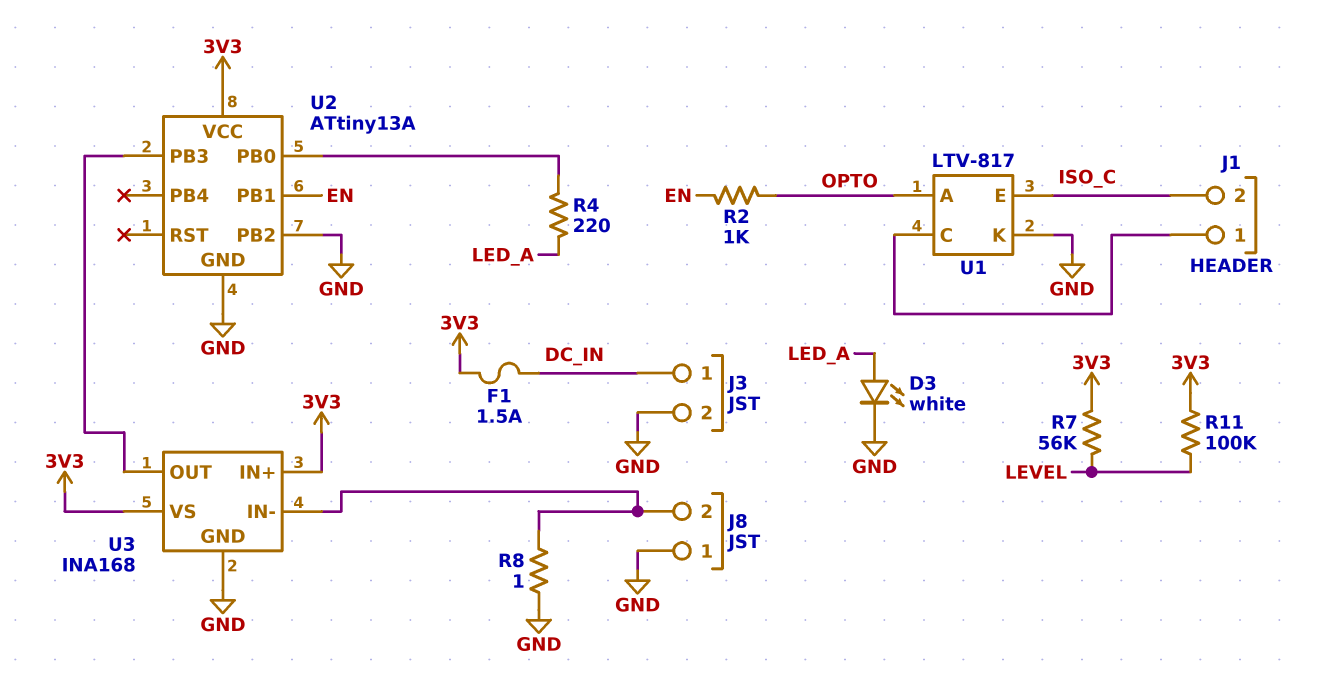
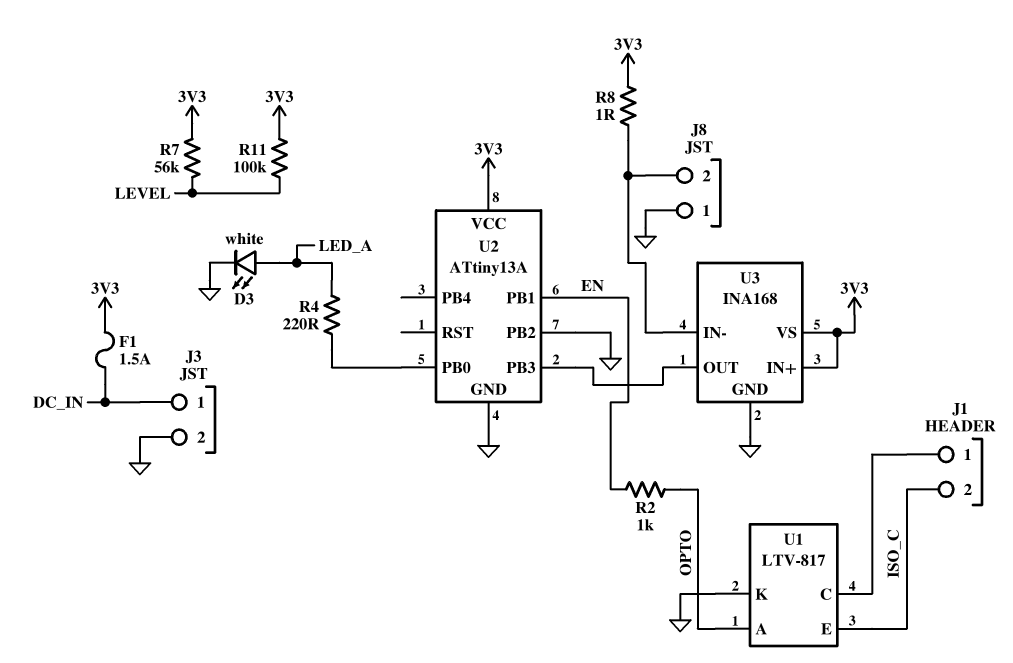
R8: 1 (GND, J8/2) -> 1 (3V3, J8/2)

